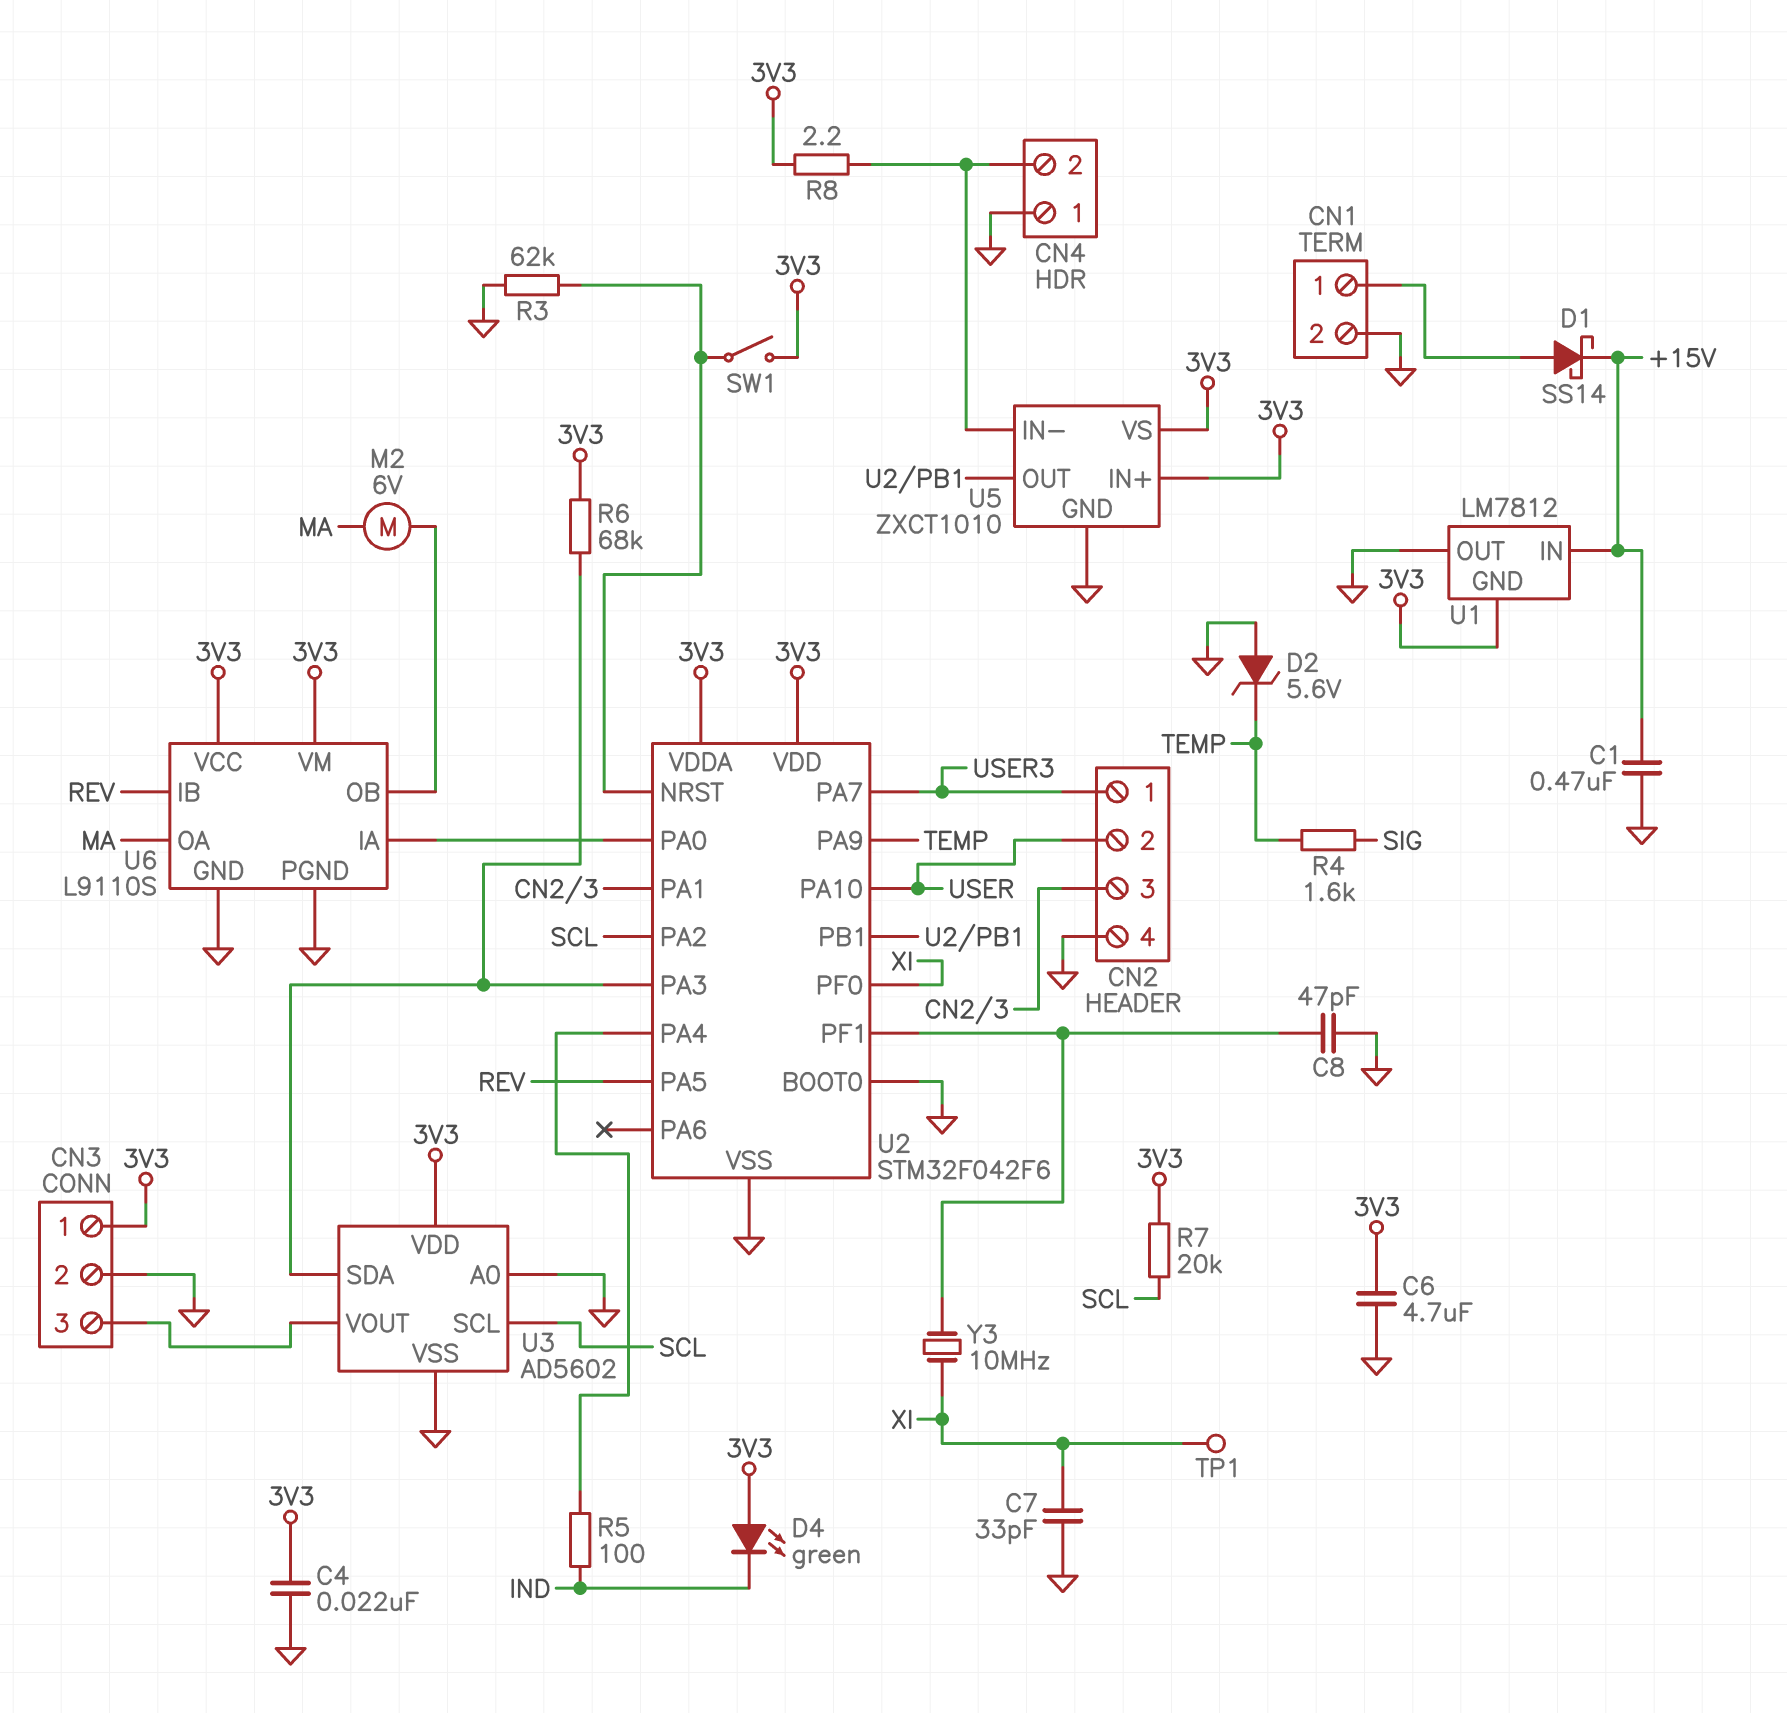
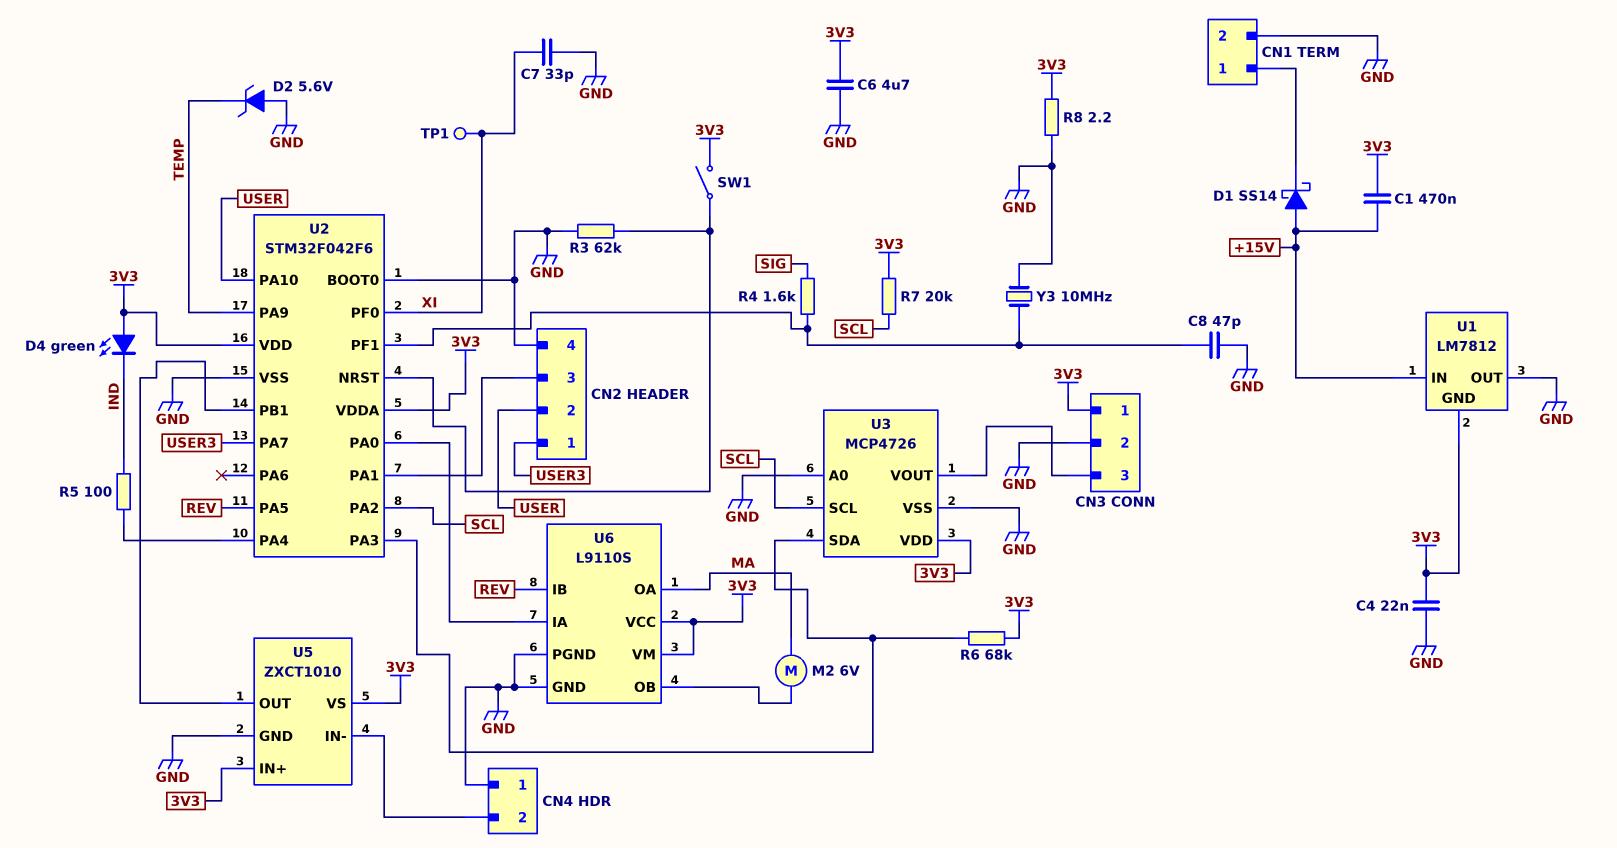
C1: 470nF (+15V, GND) -> 470nF (+15V, 3V3)
D1: schottky SS14 (A CN1/1, K +15V) -> schottky SS14 (A +15V, K CN1/1)
R4: 1.6k (SIG, TEMP) -> 1.6k (SIG, U2/PF1)
R8: 2.2 (3V3, CN4/2) -> 2.2 (3V3, GND)
U3: AD5602 -> MCP4726
Y3: 10MHz (U2/PF1, XI) -> 10MHz (GND, U2/PF1)

